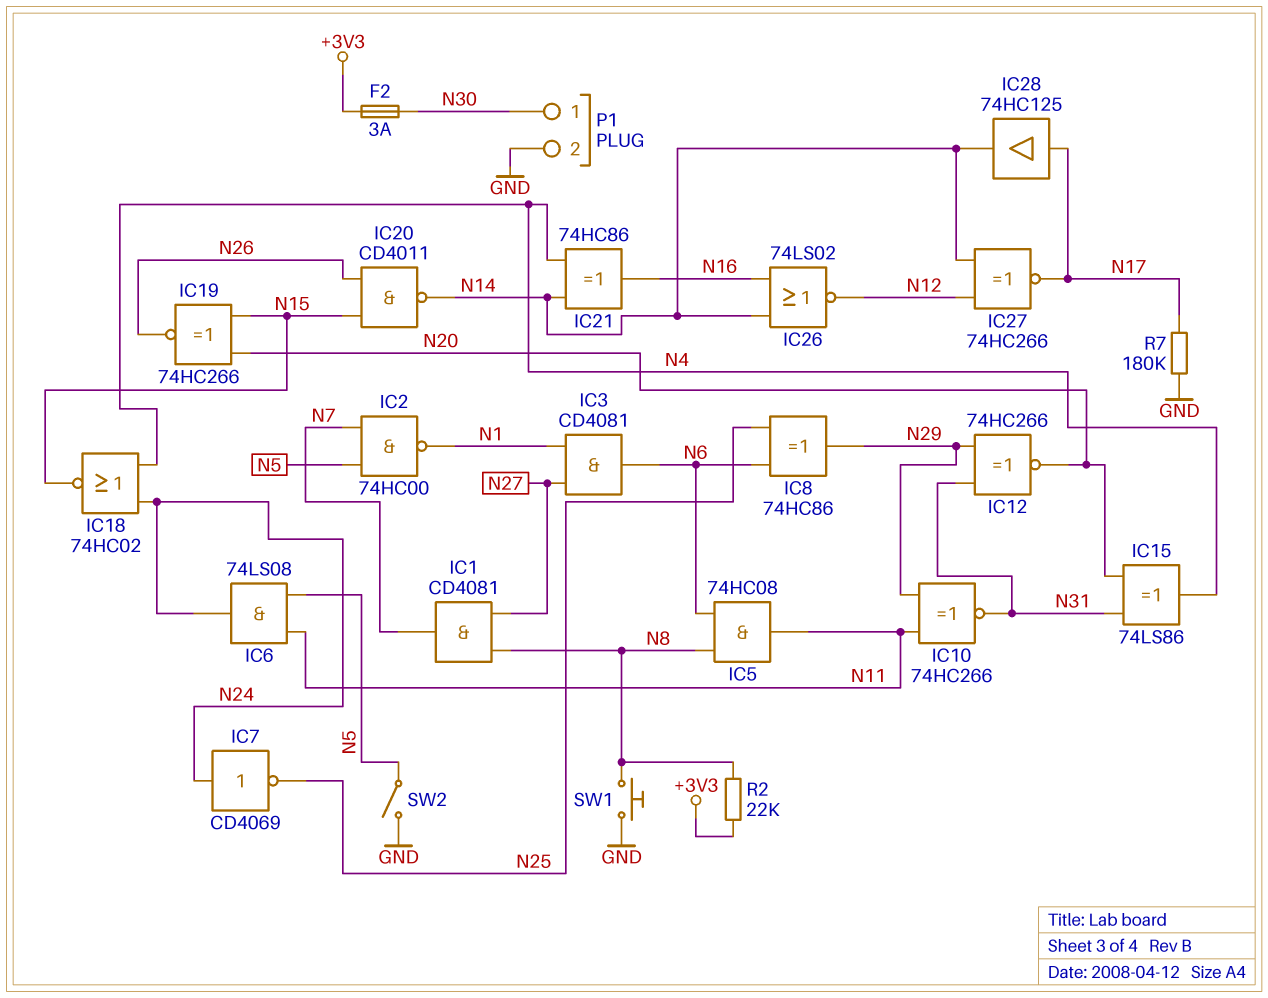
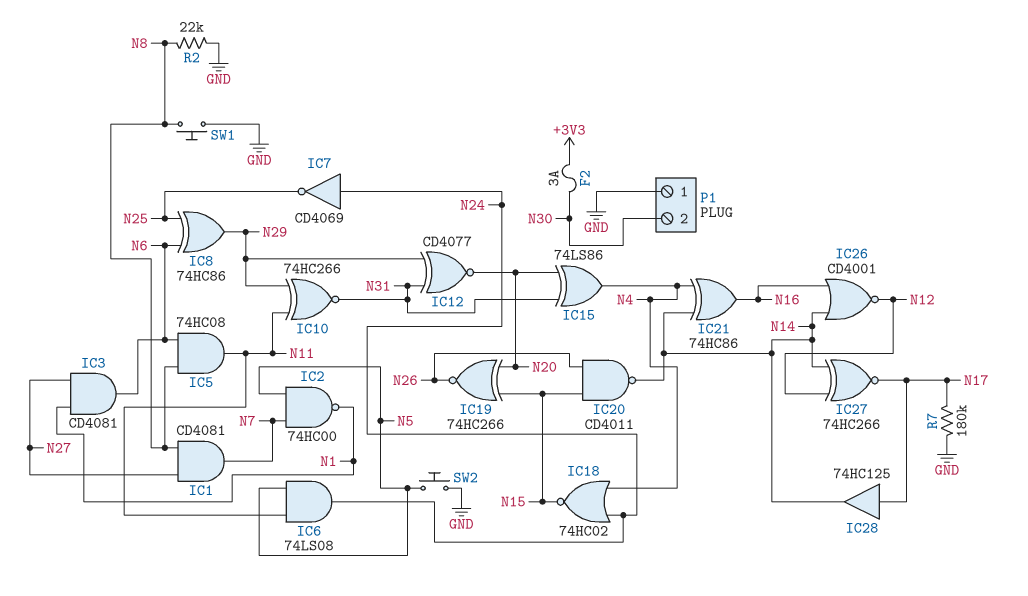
IC12: XNOR 74HC266 (in N29, in N31, out N20) -> XNOR CD4077 (in N29, in N31, out N20)
IC26: NOR 74LS02 (in N14, in N16, out N12) -> NOR CD4001 (in N14, in N16, out N12)
P1 pin 1: N30 -> GND
P1 pin 2: GND -> N30
R2: 22k (+3V3, N8) -> 22k (GND, N8)
SW2: switch (GND, N5) -> button (GND, N5)

